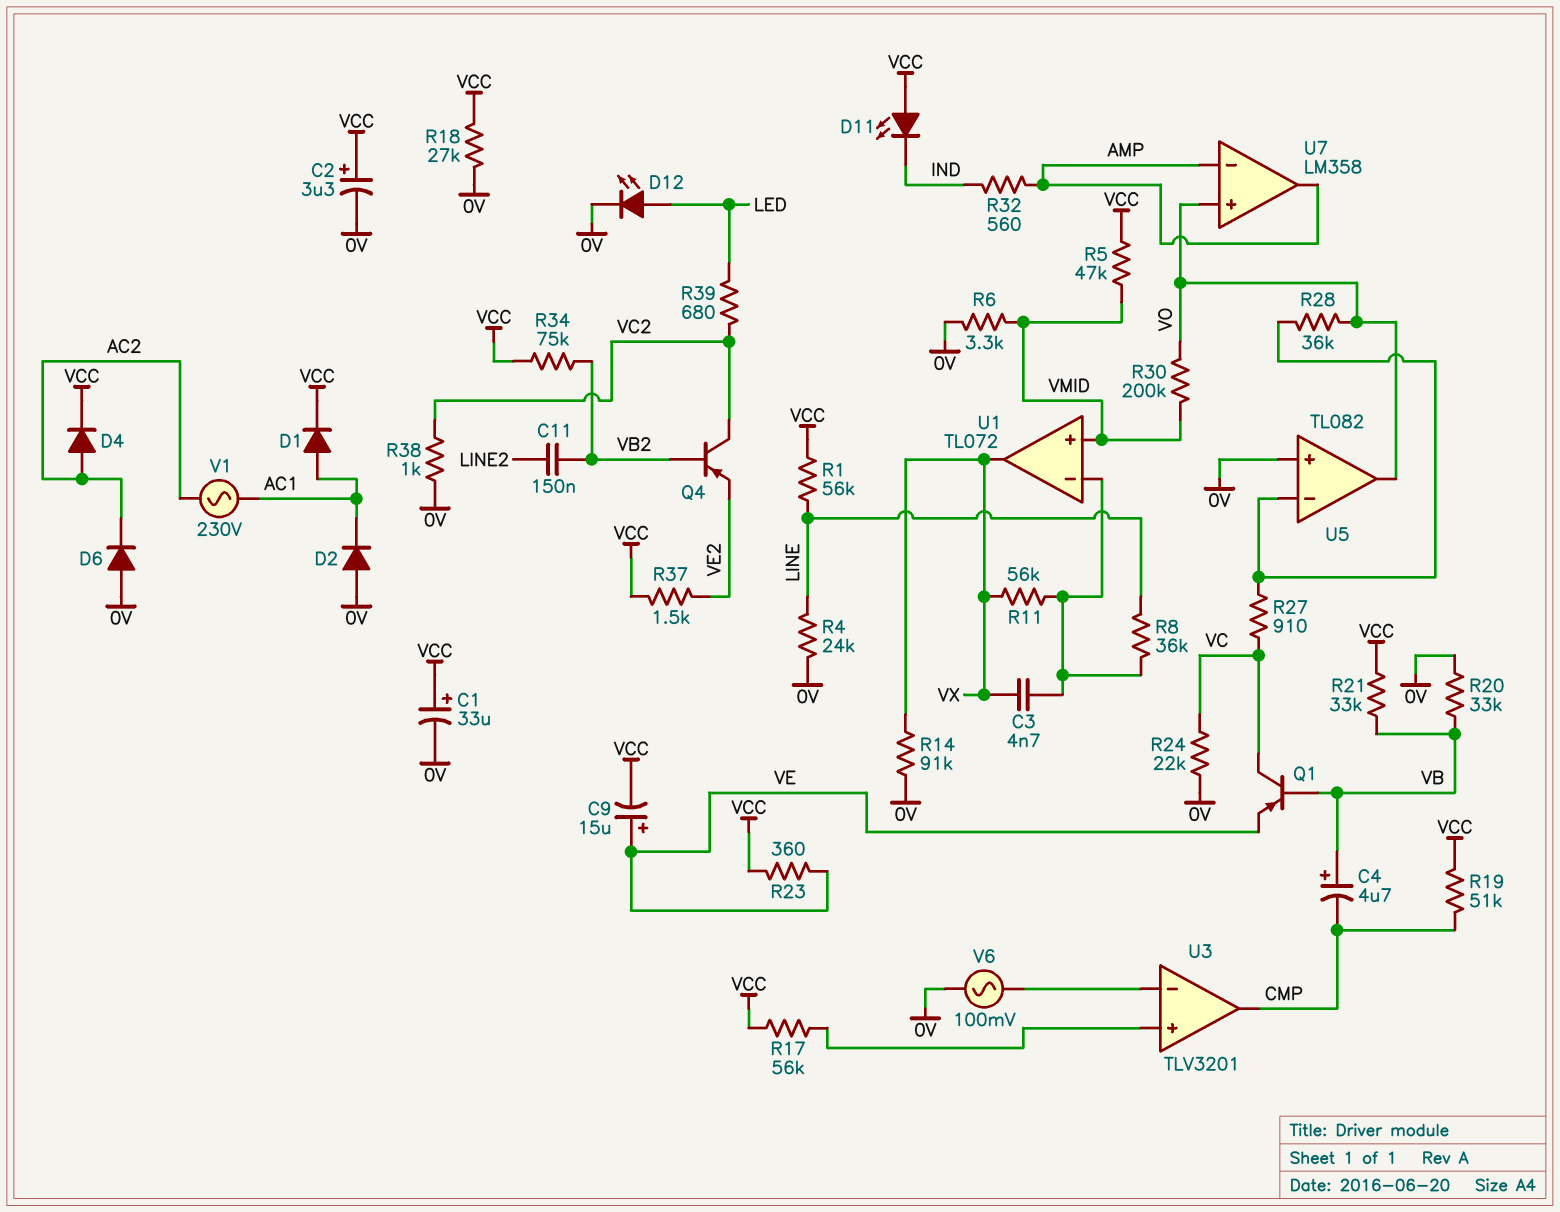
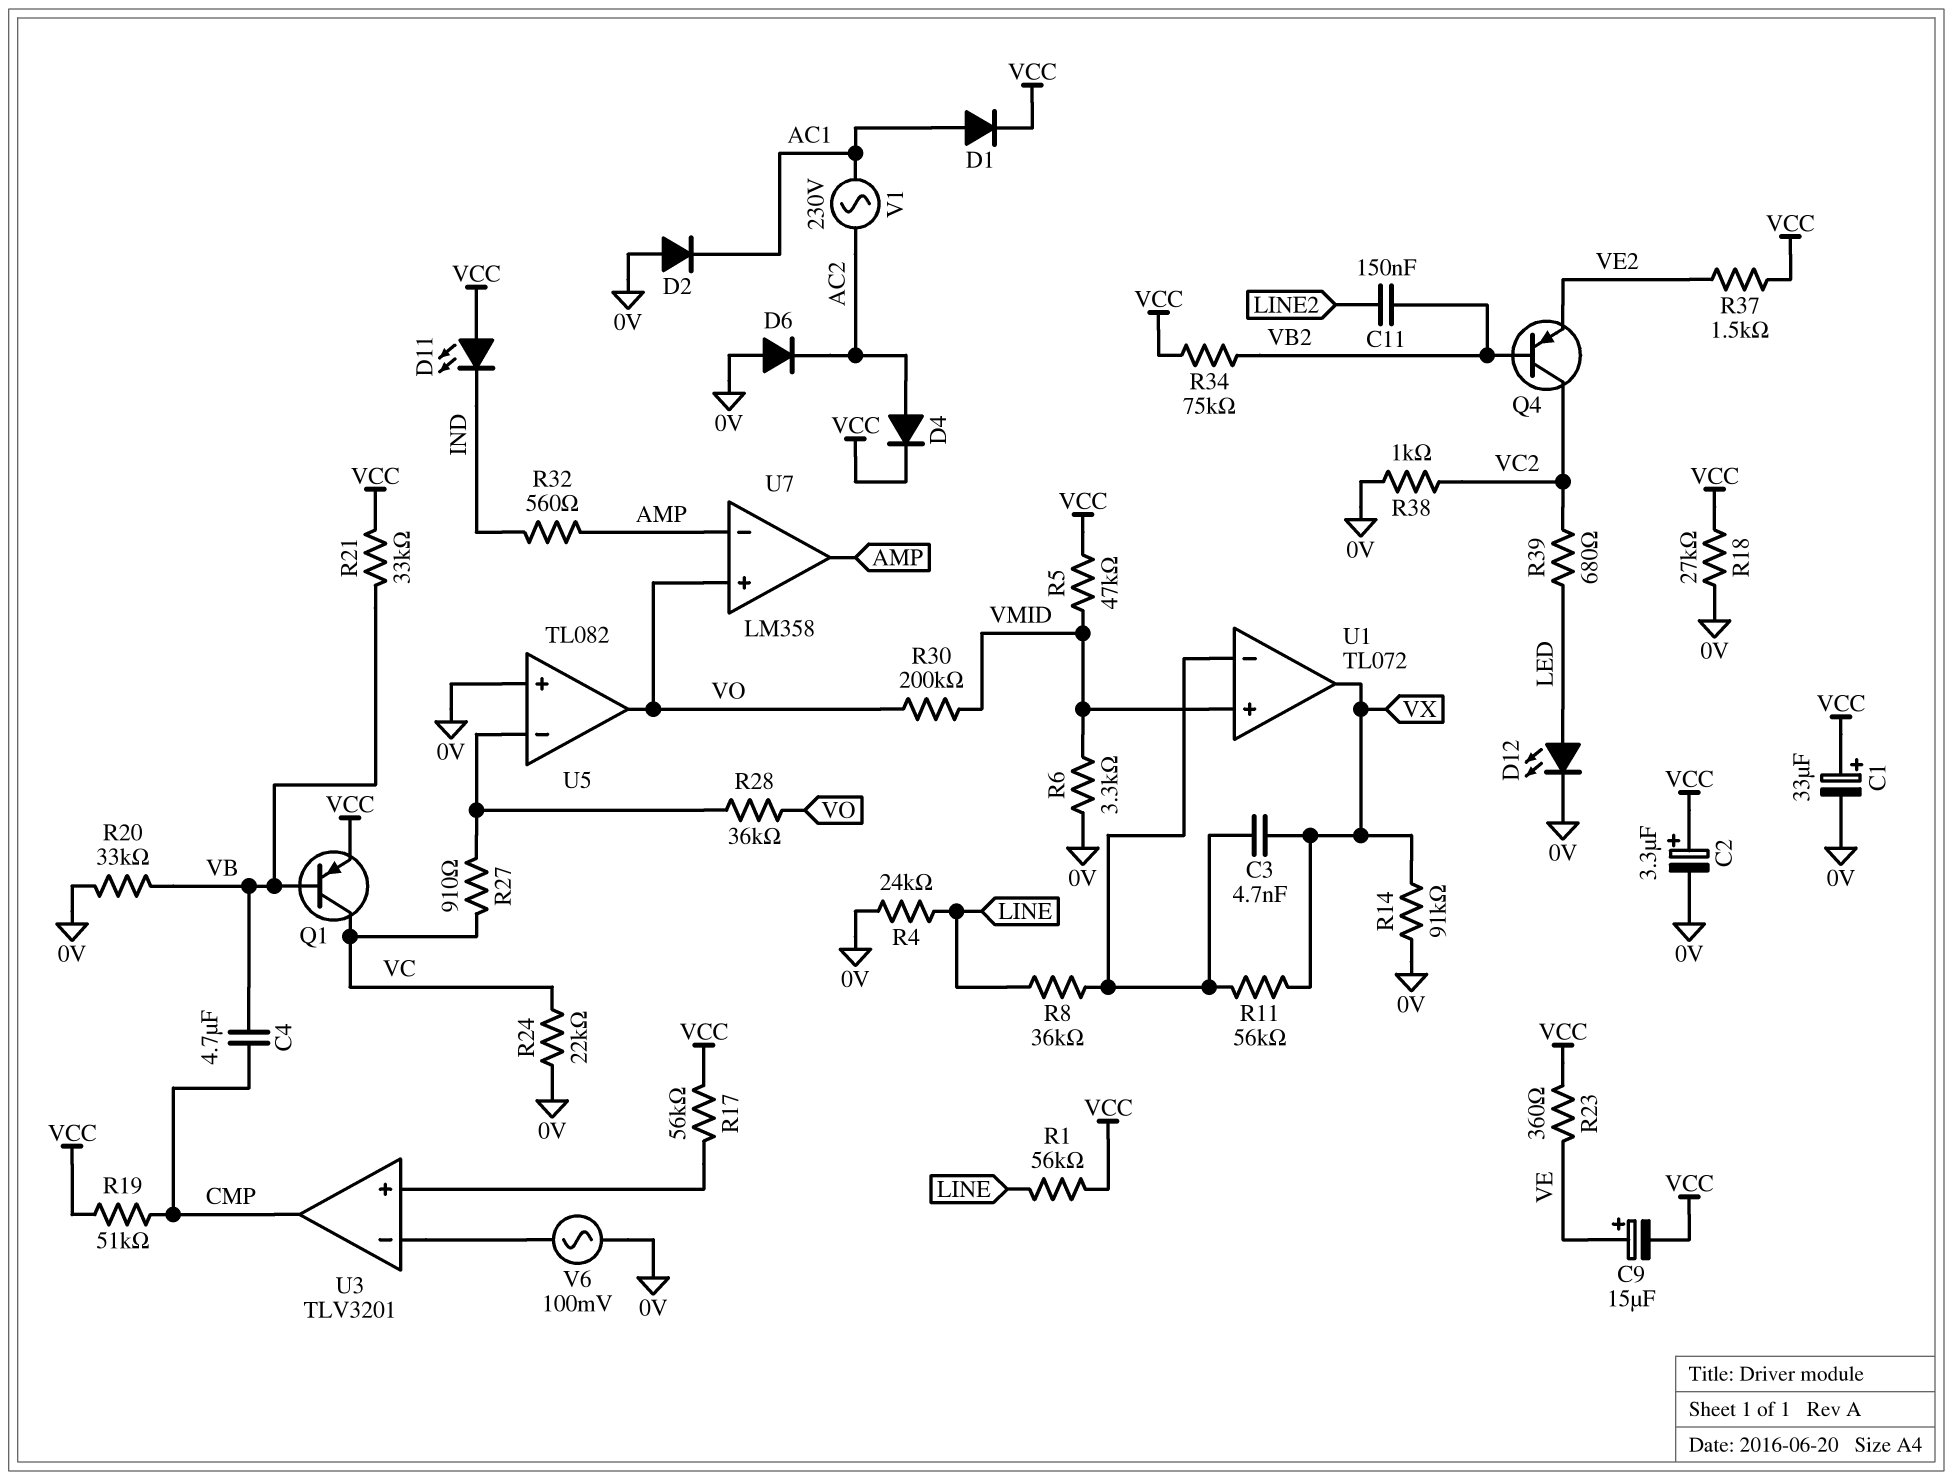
C4: 4.7uF (plus VB, minus CMP) -> 4.7uF (CMP, VB)
Q1: PNP (B VB, C VC, E VE) -> PNP (B VB, C VC, E VCC)

